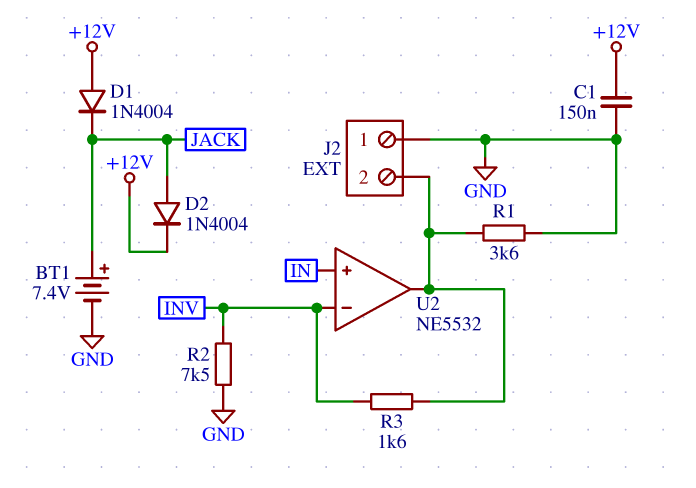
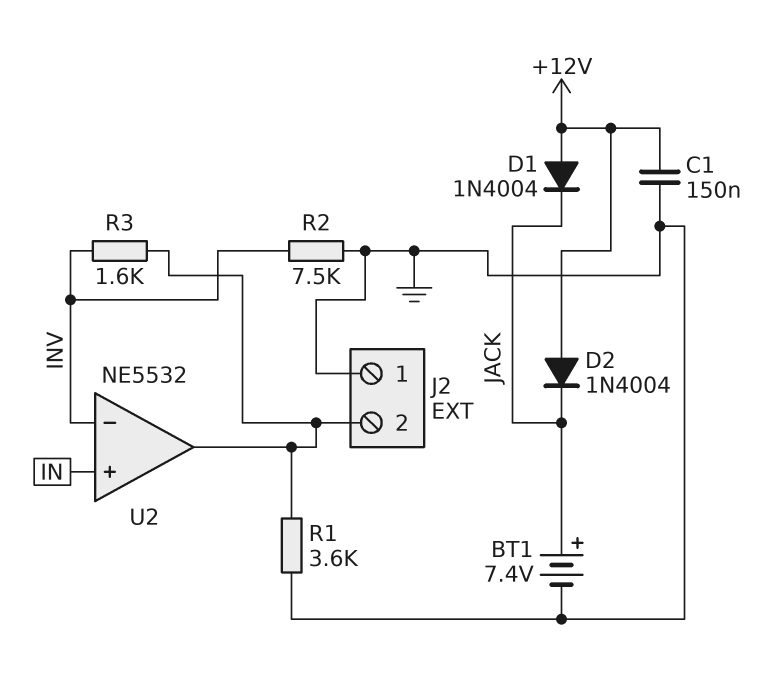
D2: diode 1N4004 (A JACK, K +12V) -> diode 1N4004 (A +12V, K JACK)

